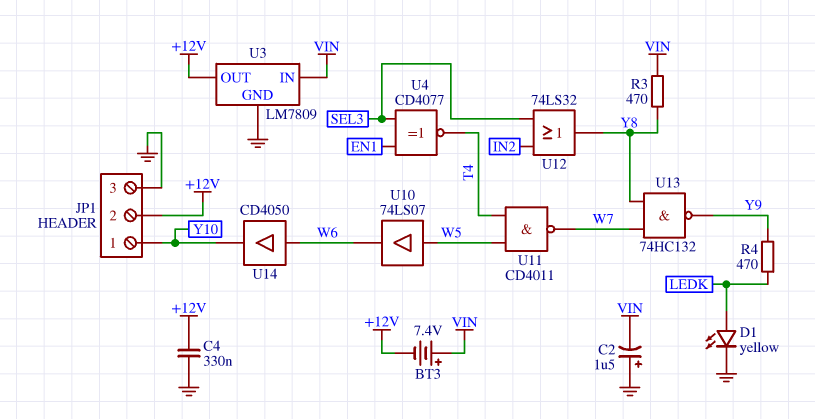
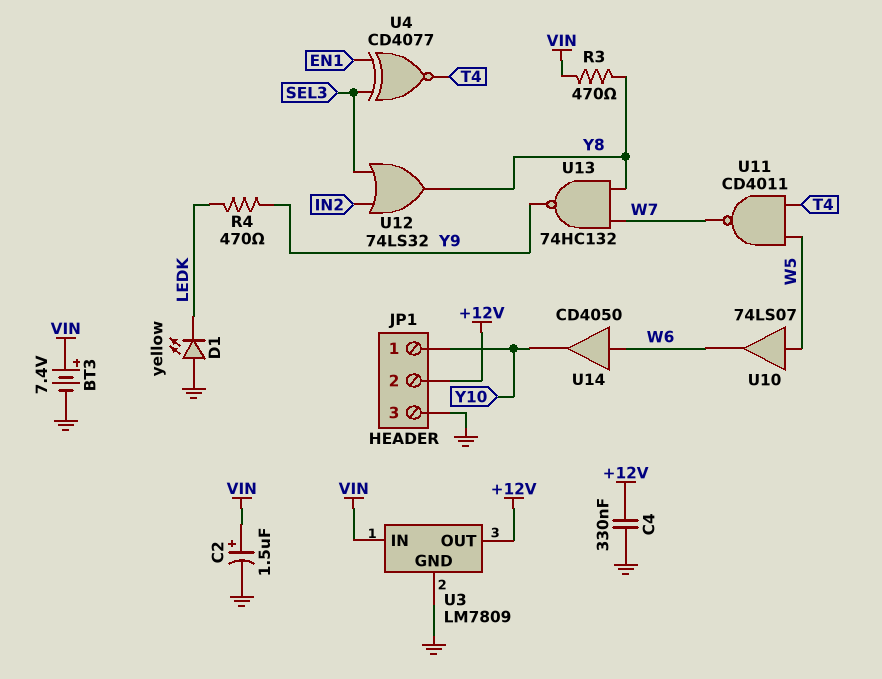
BT3: 7.4V (plus VIN, minus +12V) -> 7.4V (plus VIN, minus GND)
C2: 1.5uF (plus GND, minus VIN) -> 1.5uF (plus VIN, minus GND)
D1: LED yellow (A LEDK, K GND) -> LED yellow (A GND, K LEDK)

